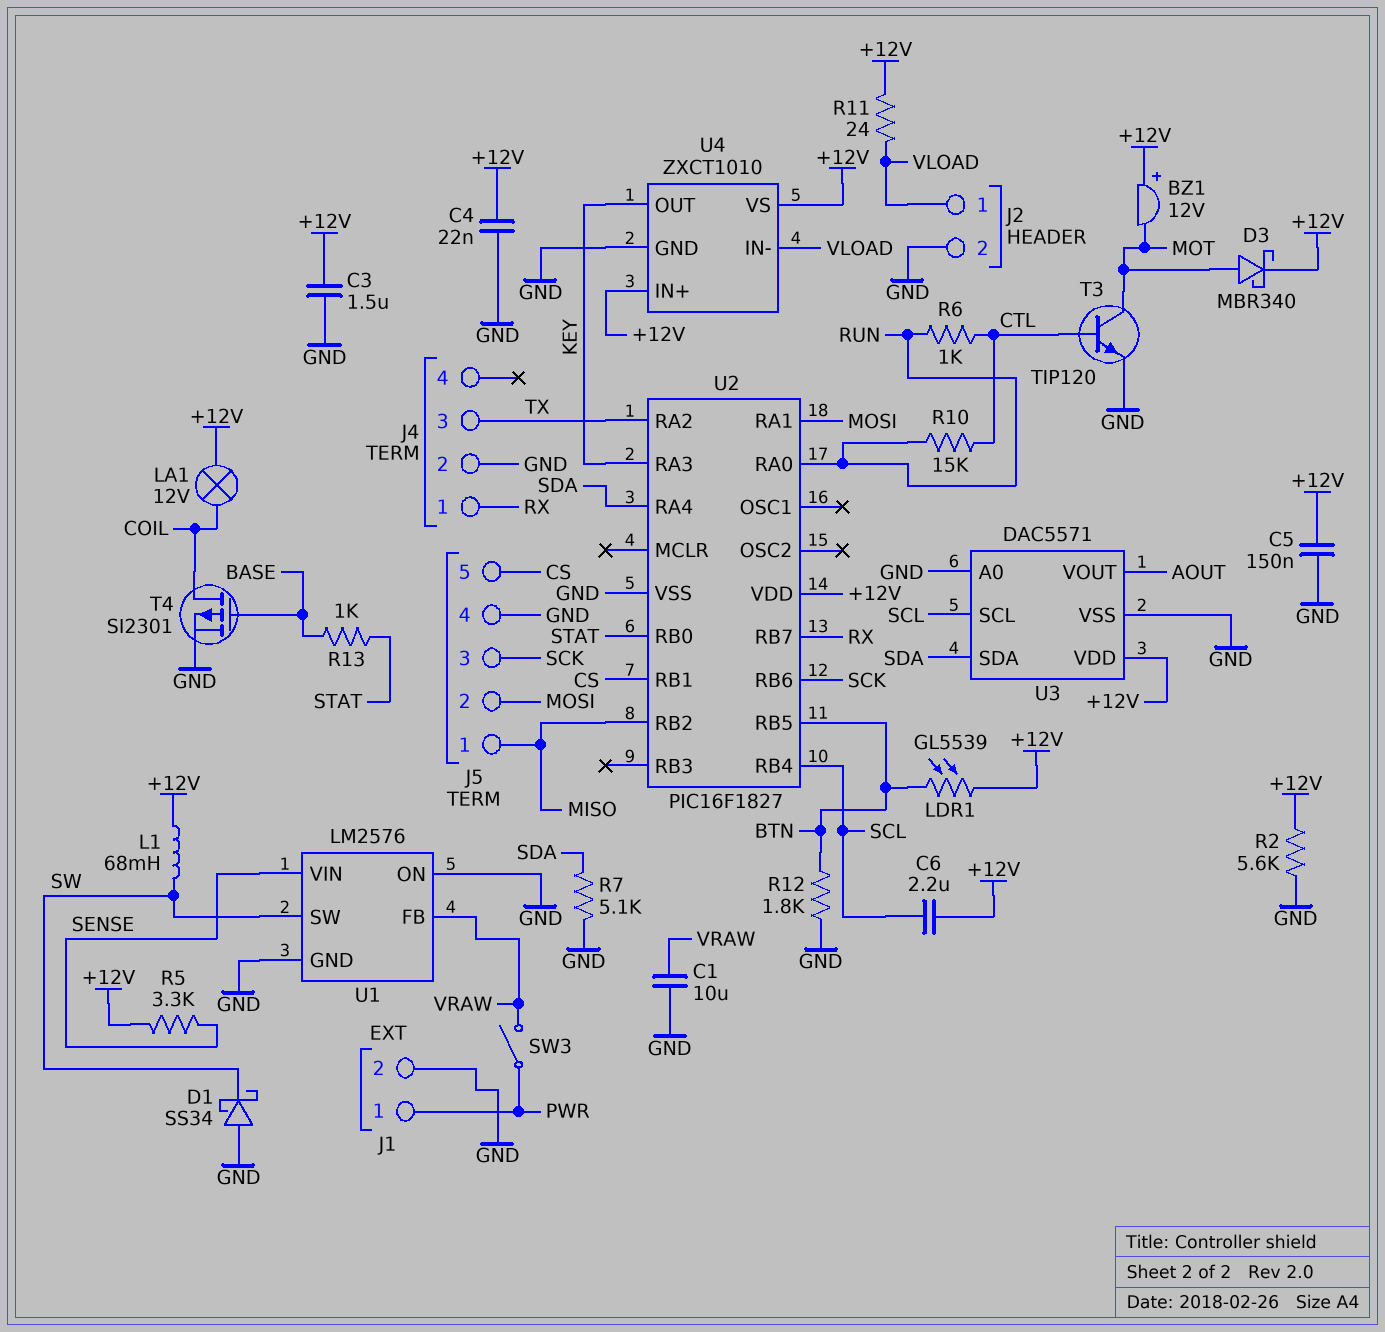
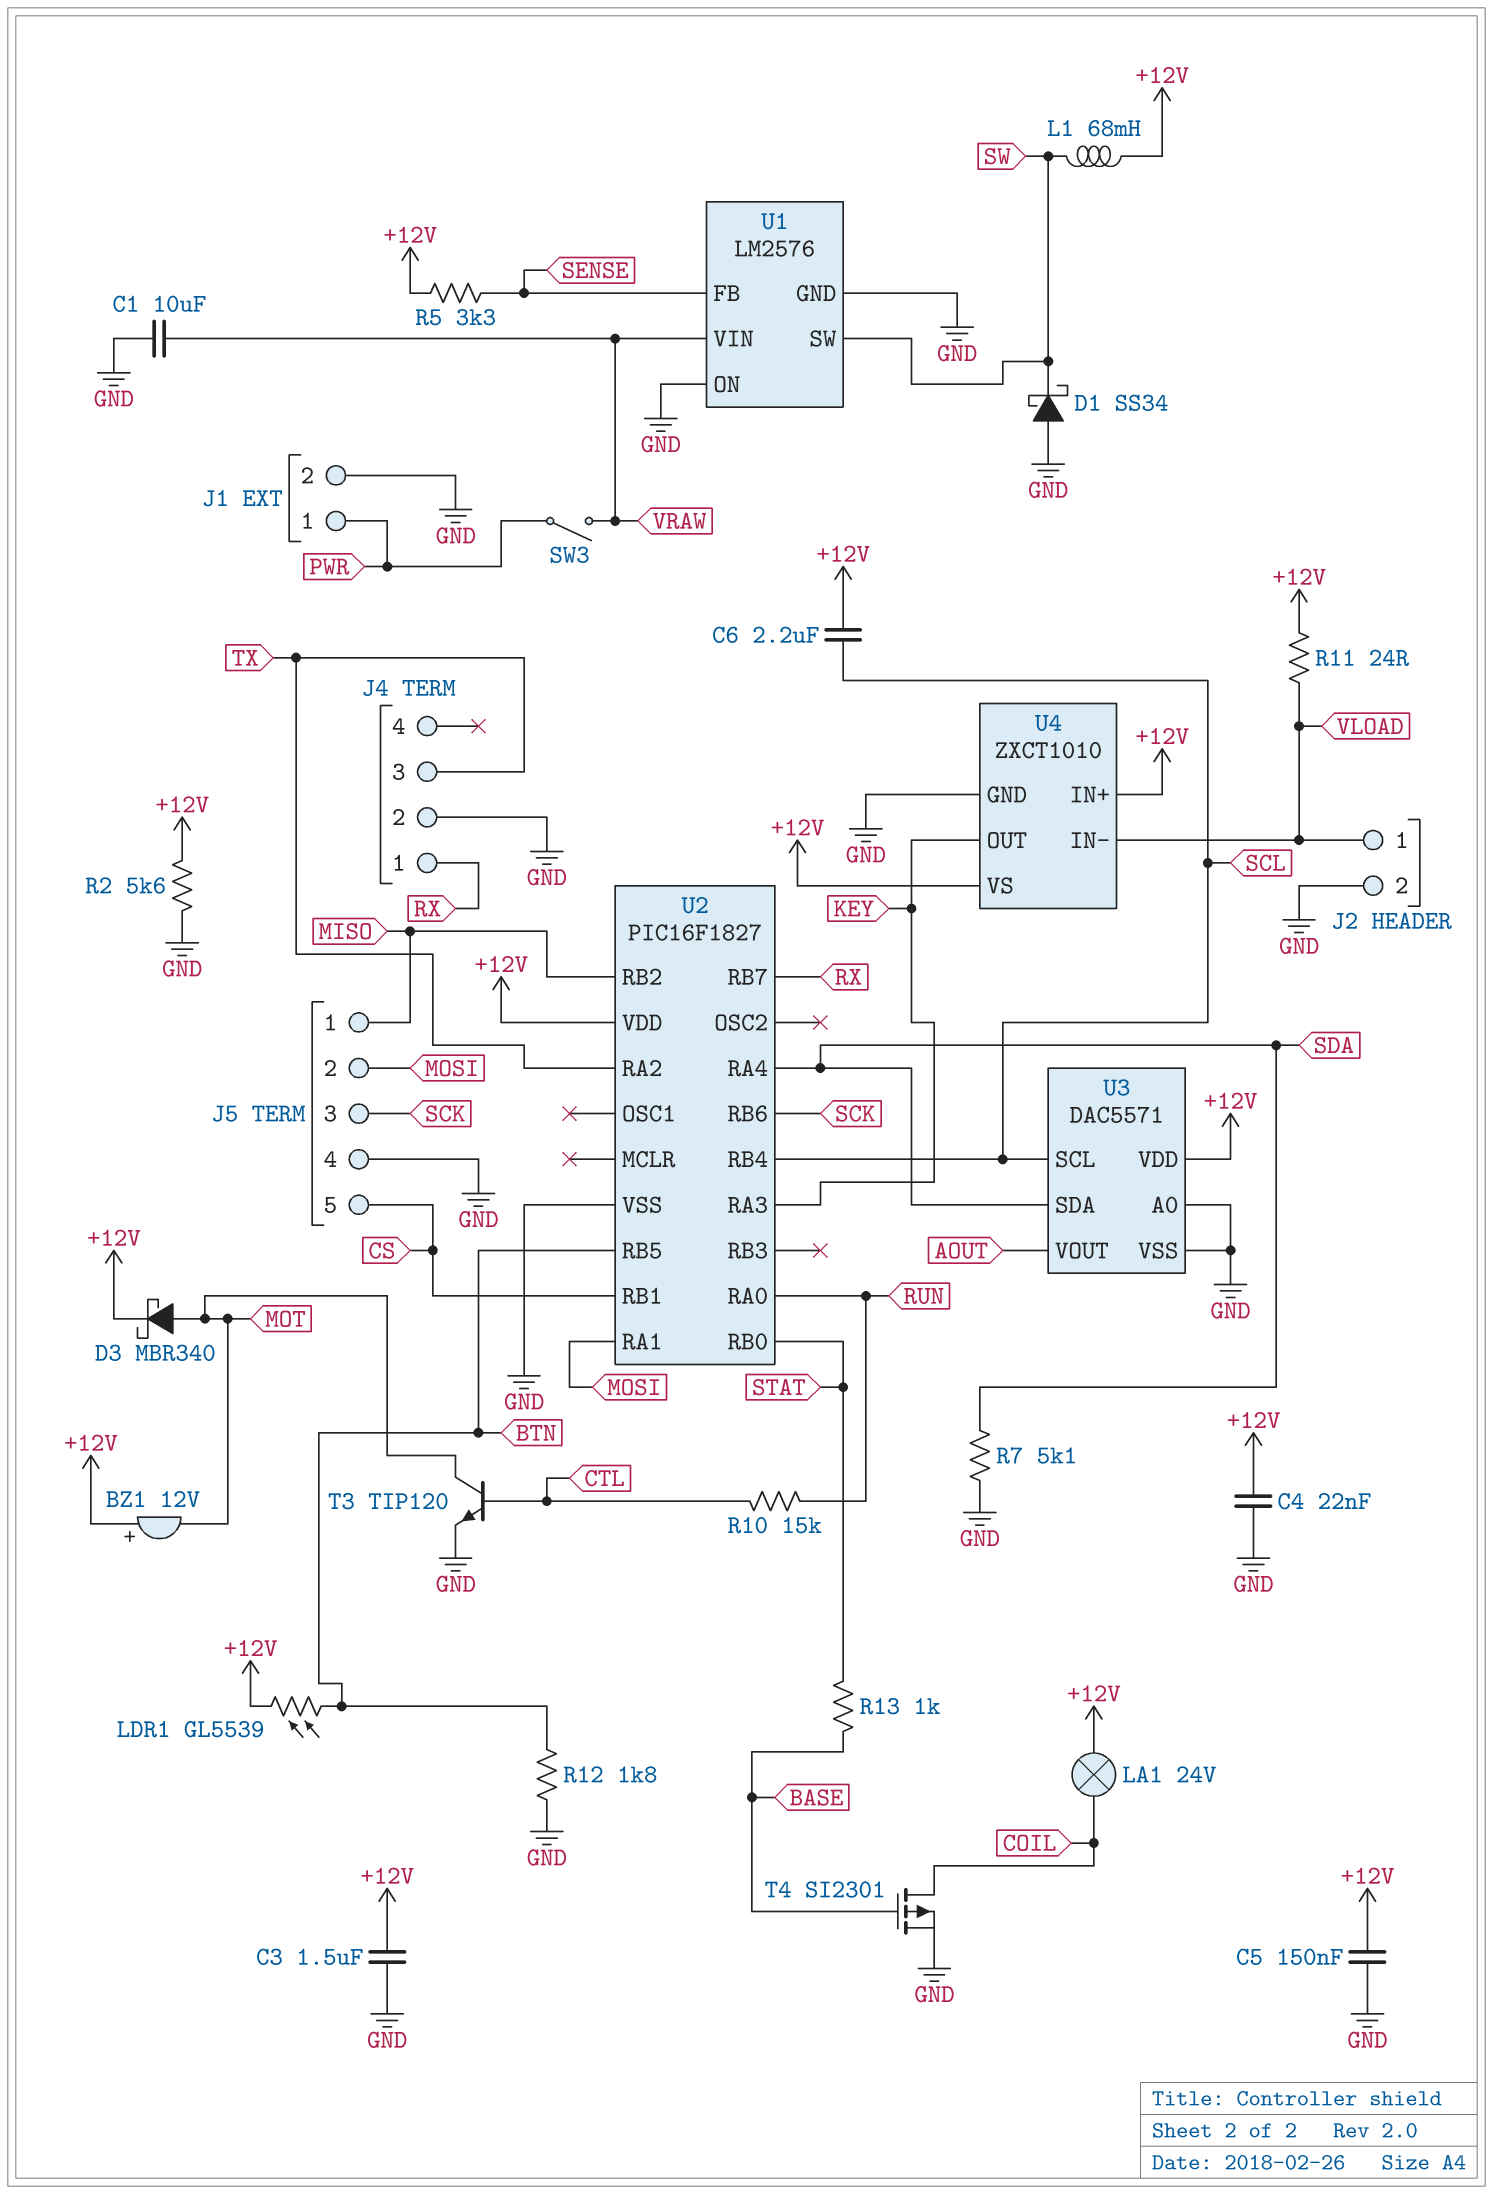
LA1: lamp 12V (+12V, COIL) -> lamp 24V (+12V, COIL)
R6: 1k (CTL, RUN) -> none
U1 pin FB: VRAW -> SENSE
U1 pin VIN: SENSE -> VRAW

